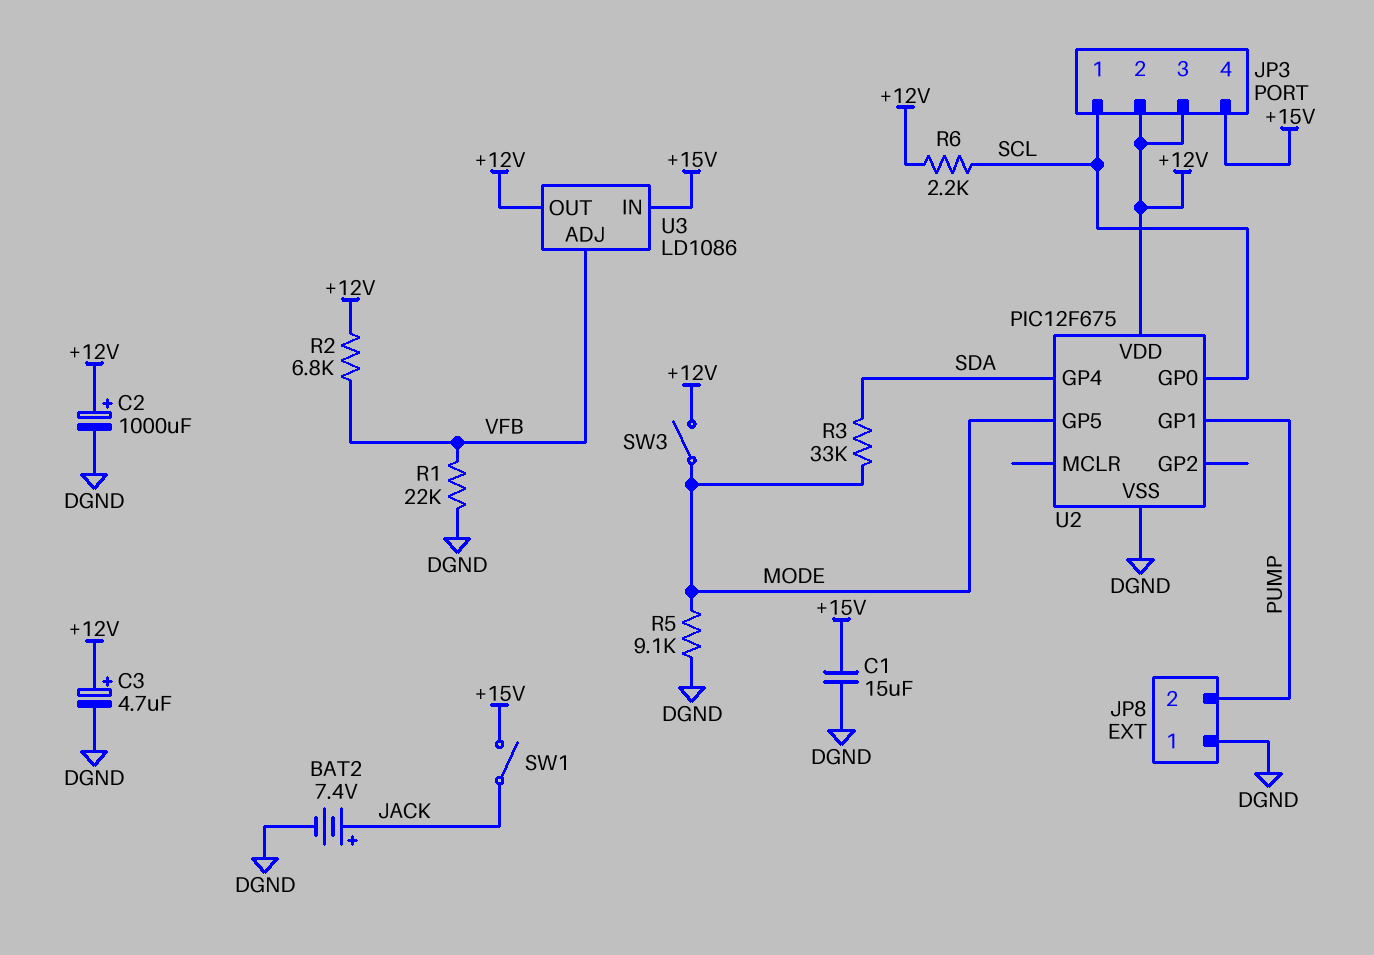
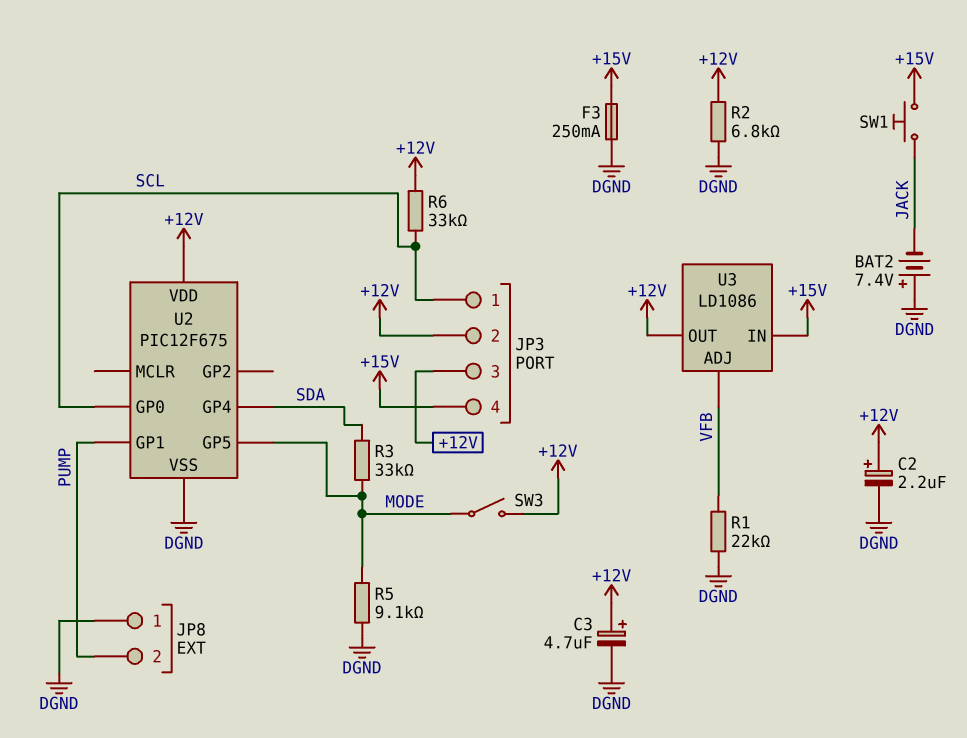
BAT2: 7.4V (plus JACK, minus DGND) -> 7.4V (plus DGND, minus JACK)
C1: 15uF (+15V, DGND) -> none
C2: 1000uF (plus +12V, minus DGND) -> 2.2uF (plus +12V, minus DGND)
F3: none -> 250mA (+15V, DGND)
R2: 6.8k (+12V, VFB) -> 6.8k (+12V, DGND)
R6: 2.2k (+12V, SCL) -> 33k (+12V, SCL)
SW1: switch (+15V, JACK) -> button (+15V, JACK)

